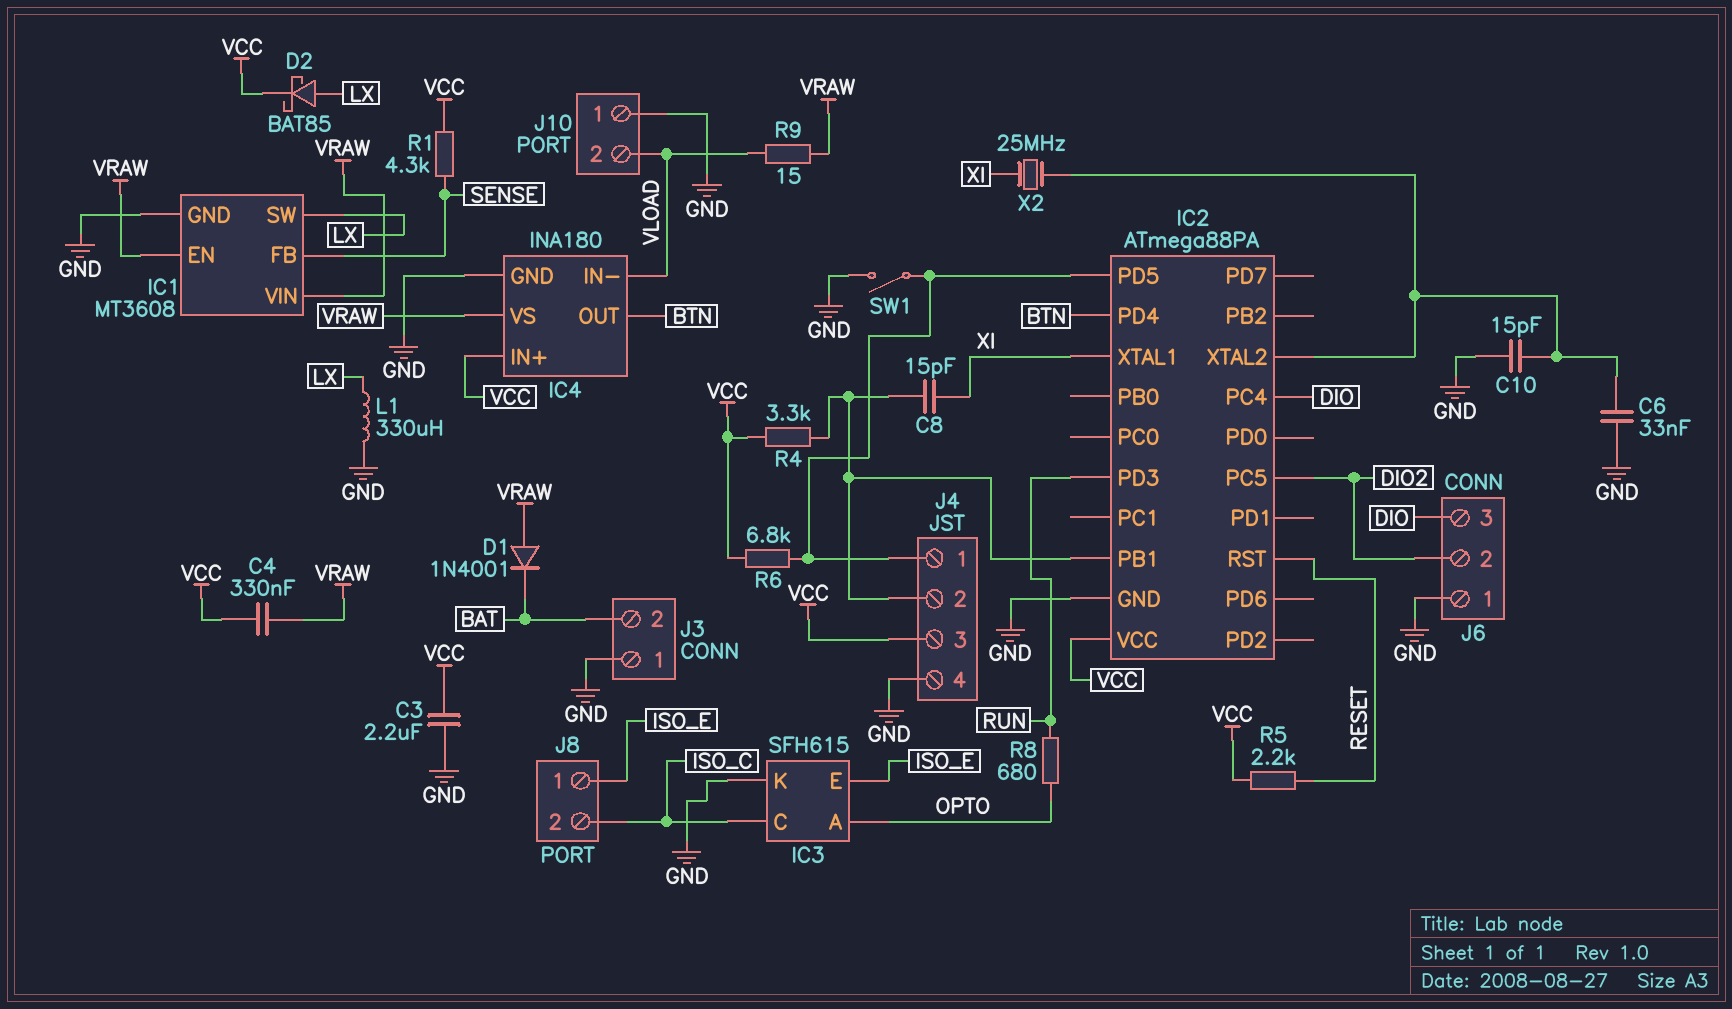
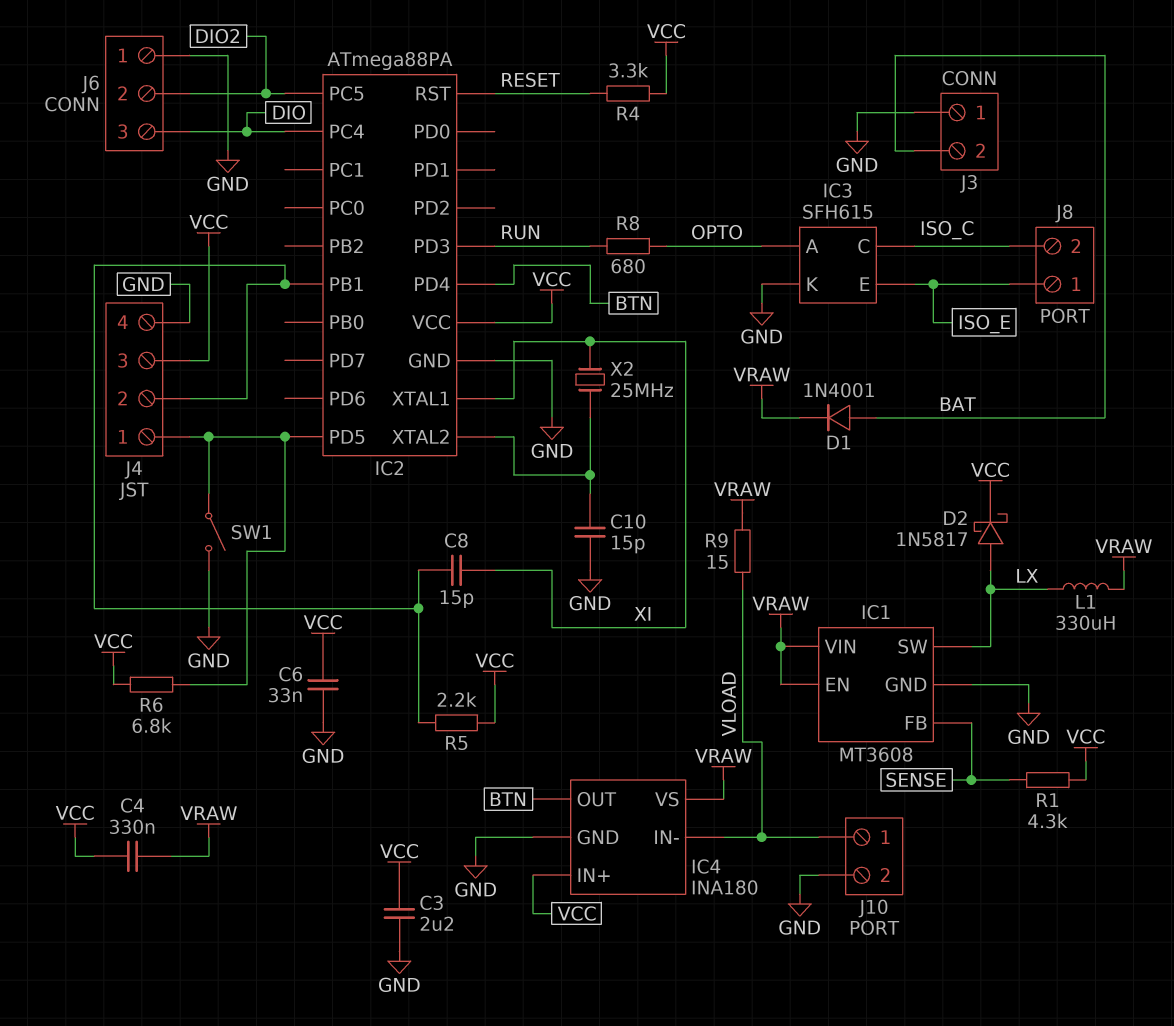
C6: 33nF (GND, IC2/XTAL2) -> 33nF (GND, VCC)
D1: diode 1N4001 (A VRAW, K BAT) -> diode 1N4001 (A BAT, K VRAW)
D2: schottky BAT85 (A LX, K VCC) -> schottky 1N5817 (A LX, K VCC)
J10 pin 1: GND -> VLOAD
J10 pin 2: VLOAD -> GND
L1: 330uH (GND, LX) -> 330uH (LX, VRAW)
R4: 3.3k (IC2/PB1, VCC) -> 3.3k (RESET, VCC)
R5: 2.2k (RESET, VCC) -> 2.2k (IC2/PB1, VCC)

